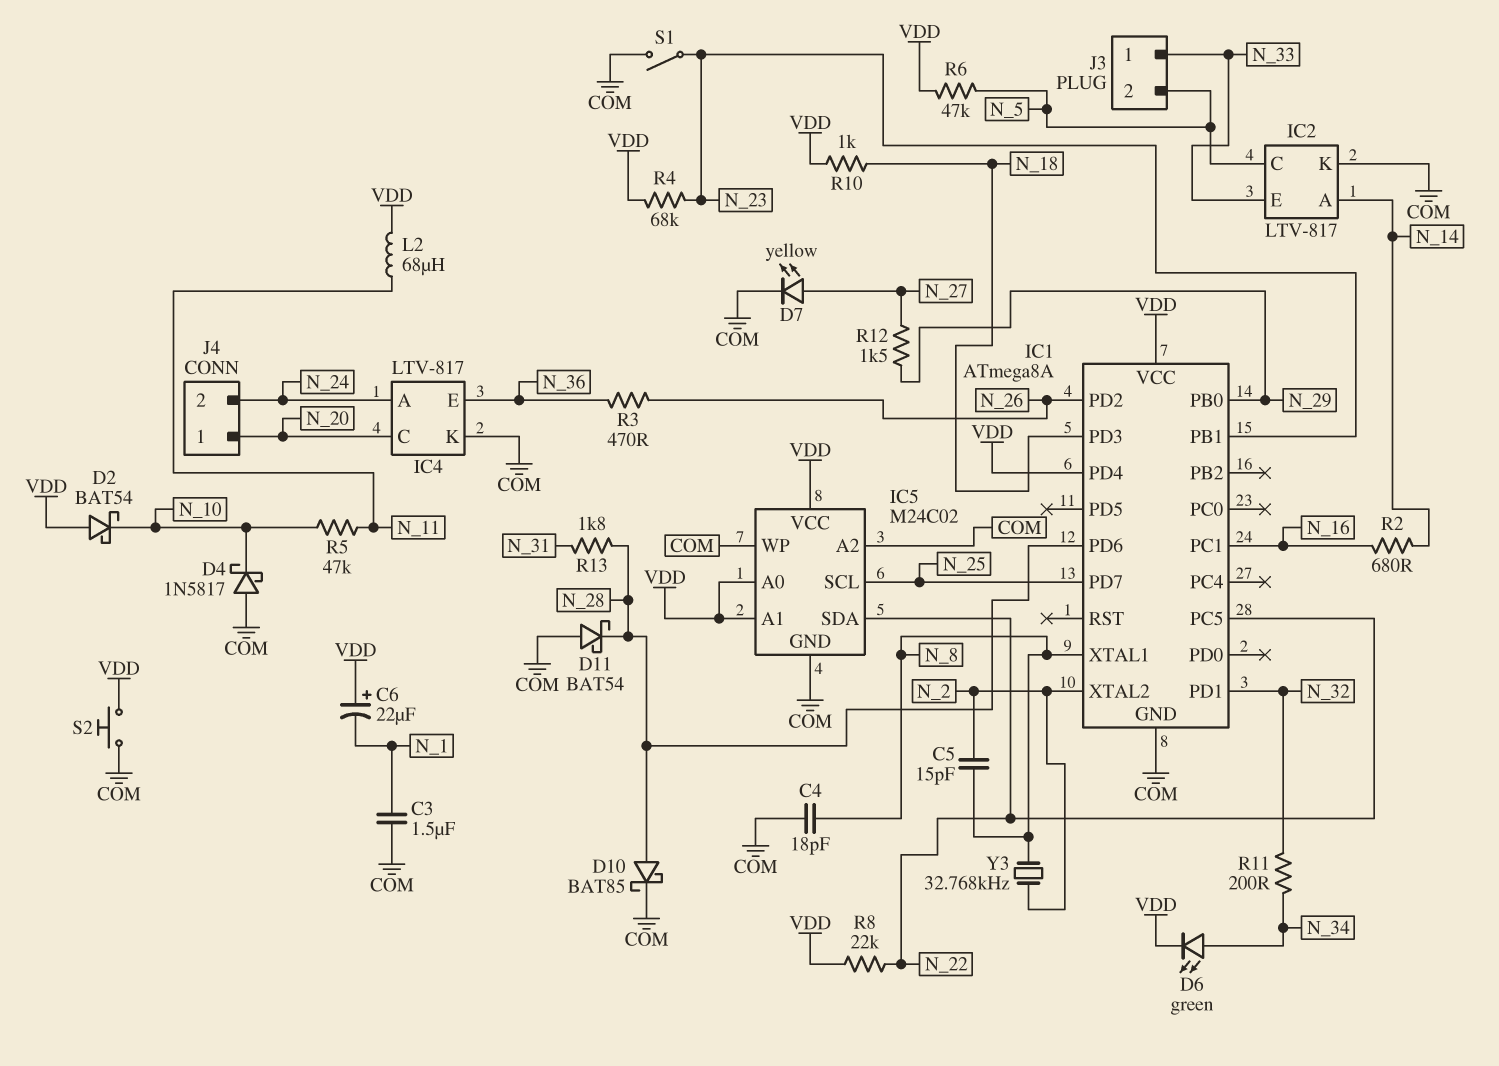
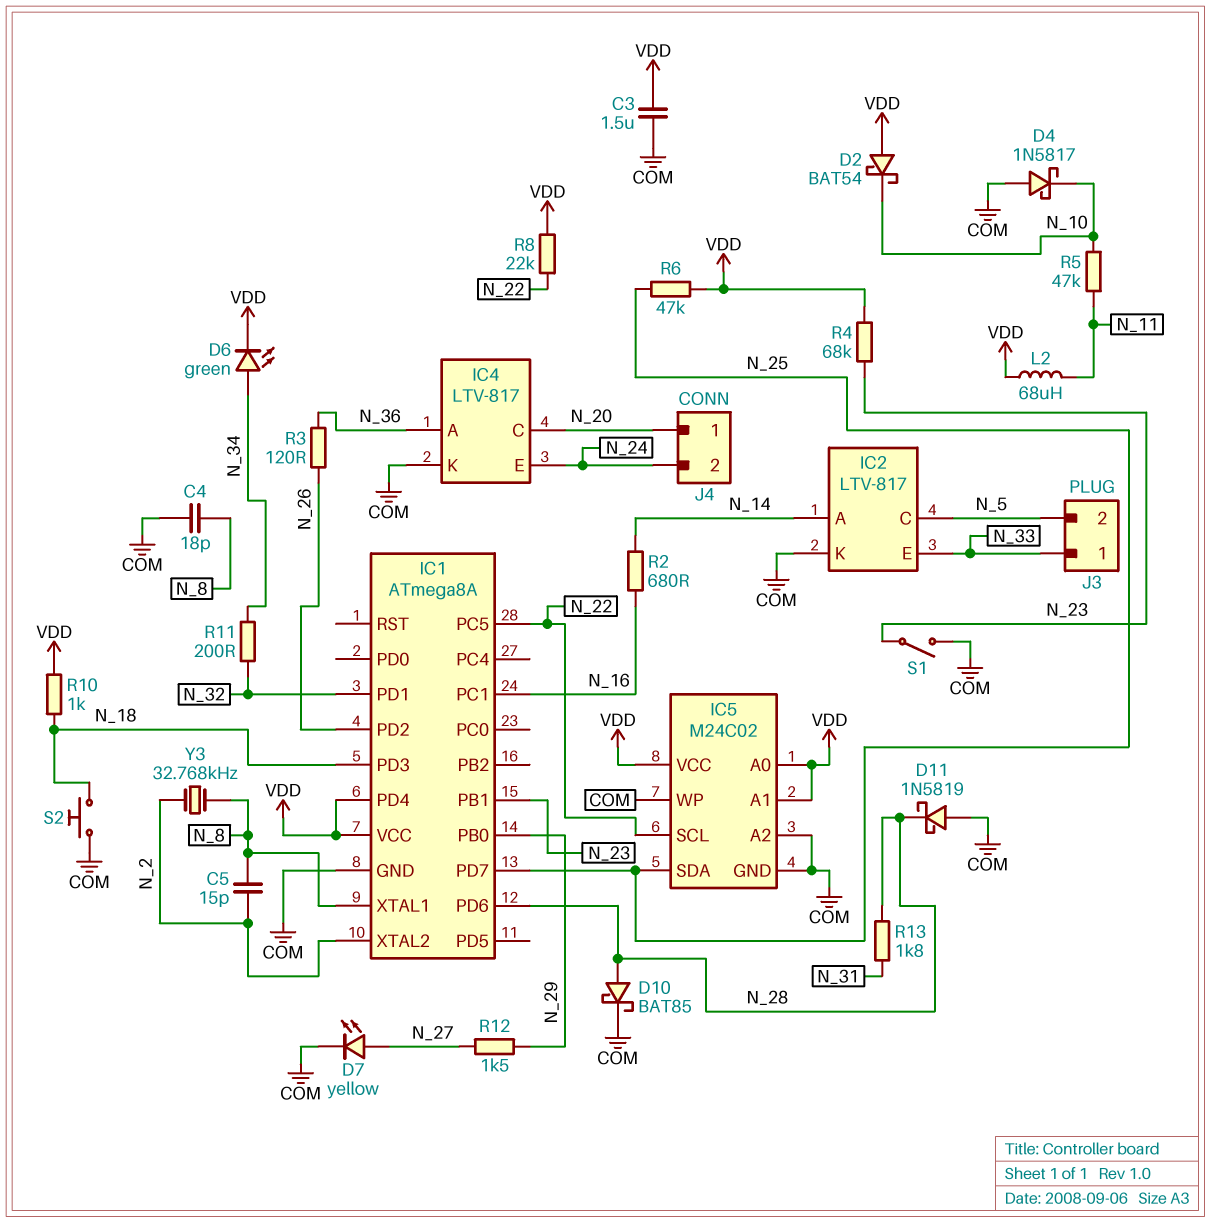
C3: 1.5uF (COM, N_1) -> 1.5uF (COM, VDD)
C6: 22uF (plus VDD, minus N_1) -> none
D11: schottky BAT54 (A COM, K N_28) -> schottky 1N5819 (A COM, K N_28)
IC4 pin A: N_24 -> N_36
IC4 pin E: N_36 -> N_24
IC5 pin SCL: N_25 -> N_22
IC5 pin SDA: N_22 -> N_25
R3: 470 (N_26, N_36) -> 120 (N_26, N_36)
R6: 47k (N_5, VDD) -> 47k (N_25, VDD)
S2: button (COM, VDD) -> button (COM, N_18)

